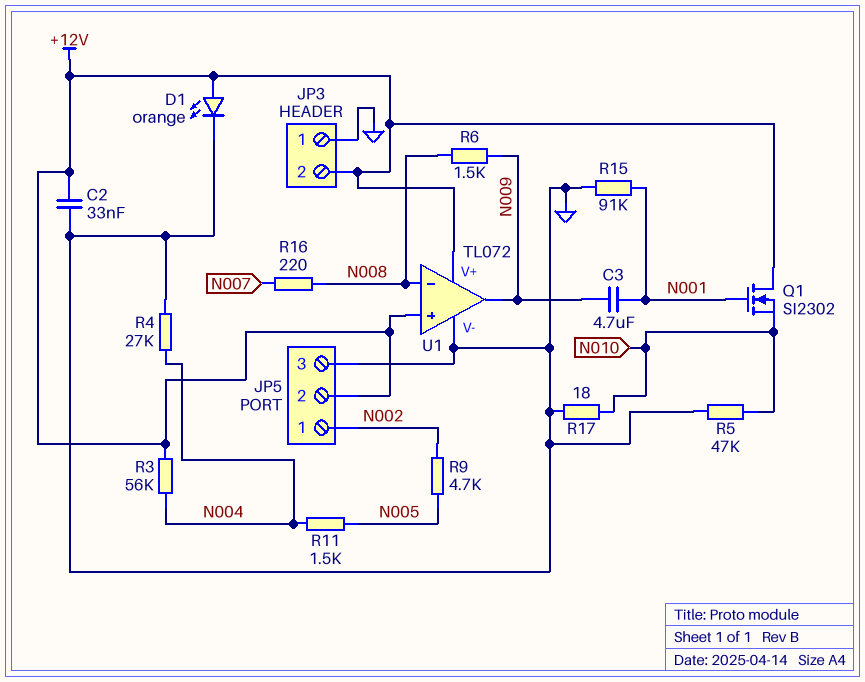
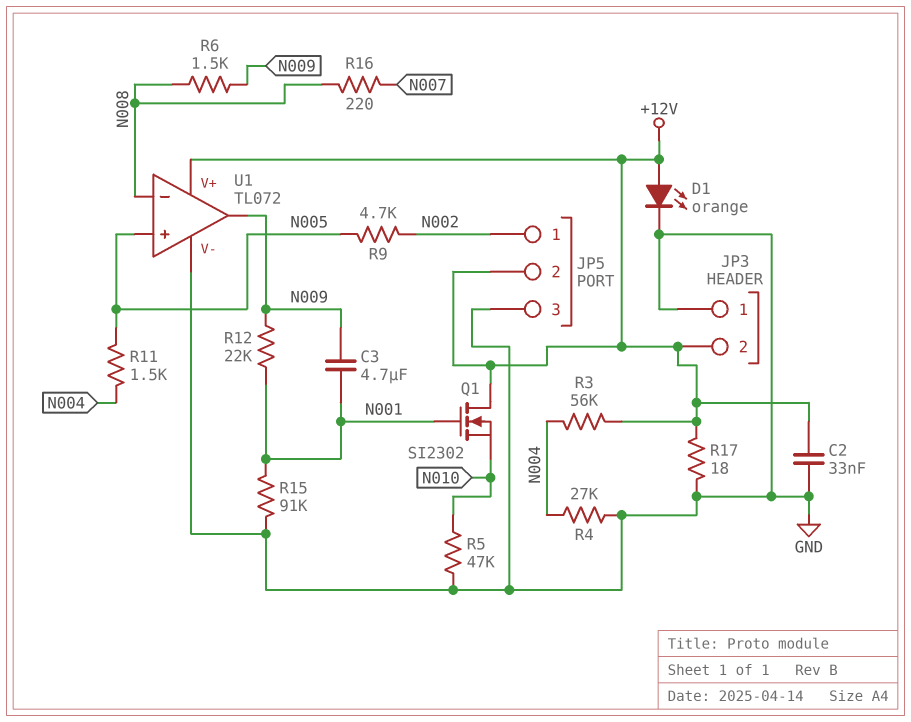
R12: none -> 22k (N001, N009)
R17: 18 (GND, N010) -> 18 (+12V, GND)
U1 pin in+: +12V -> N005

